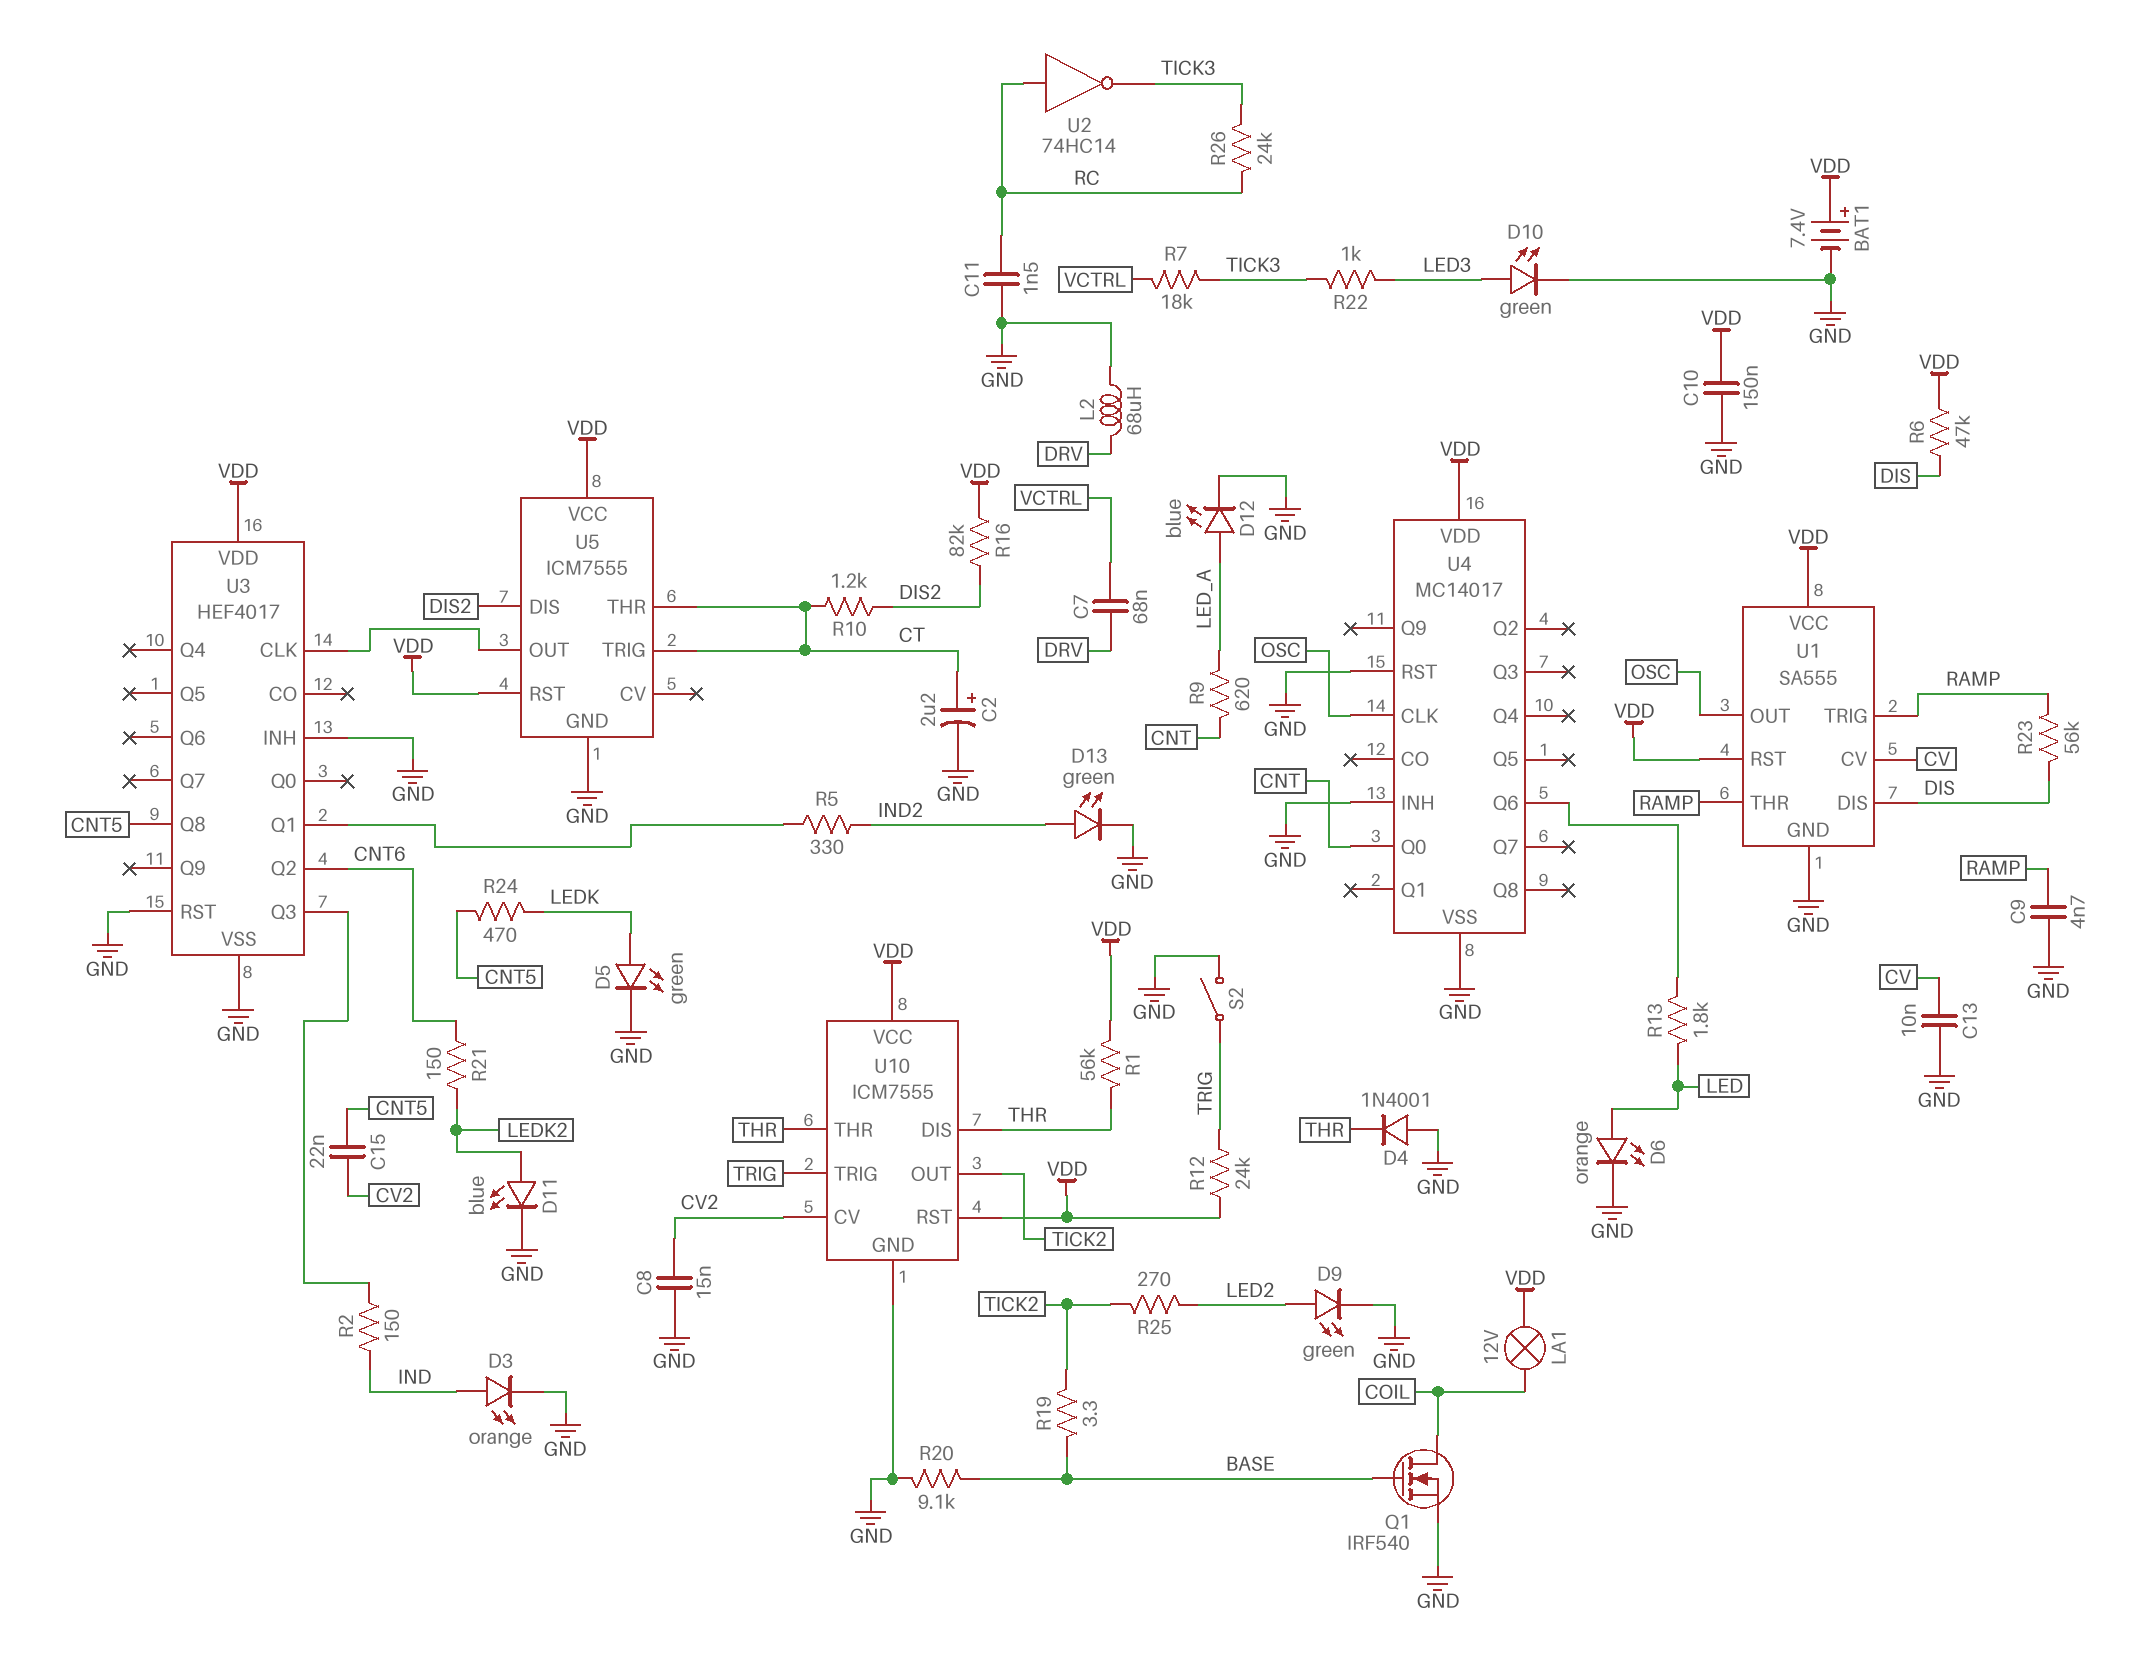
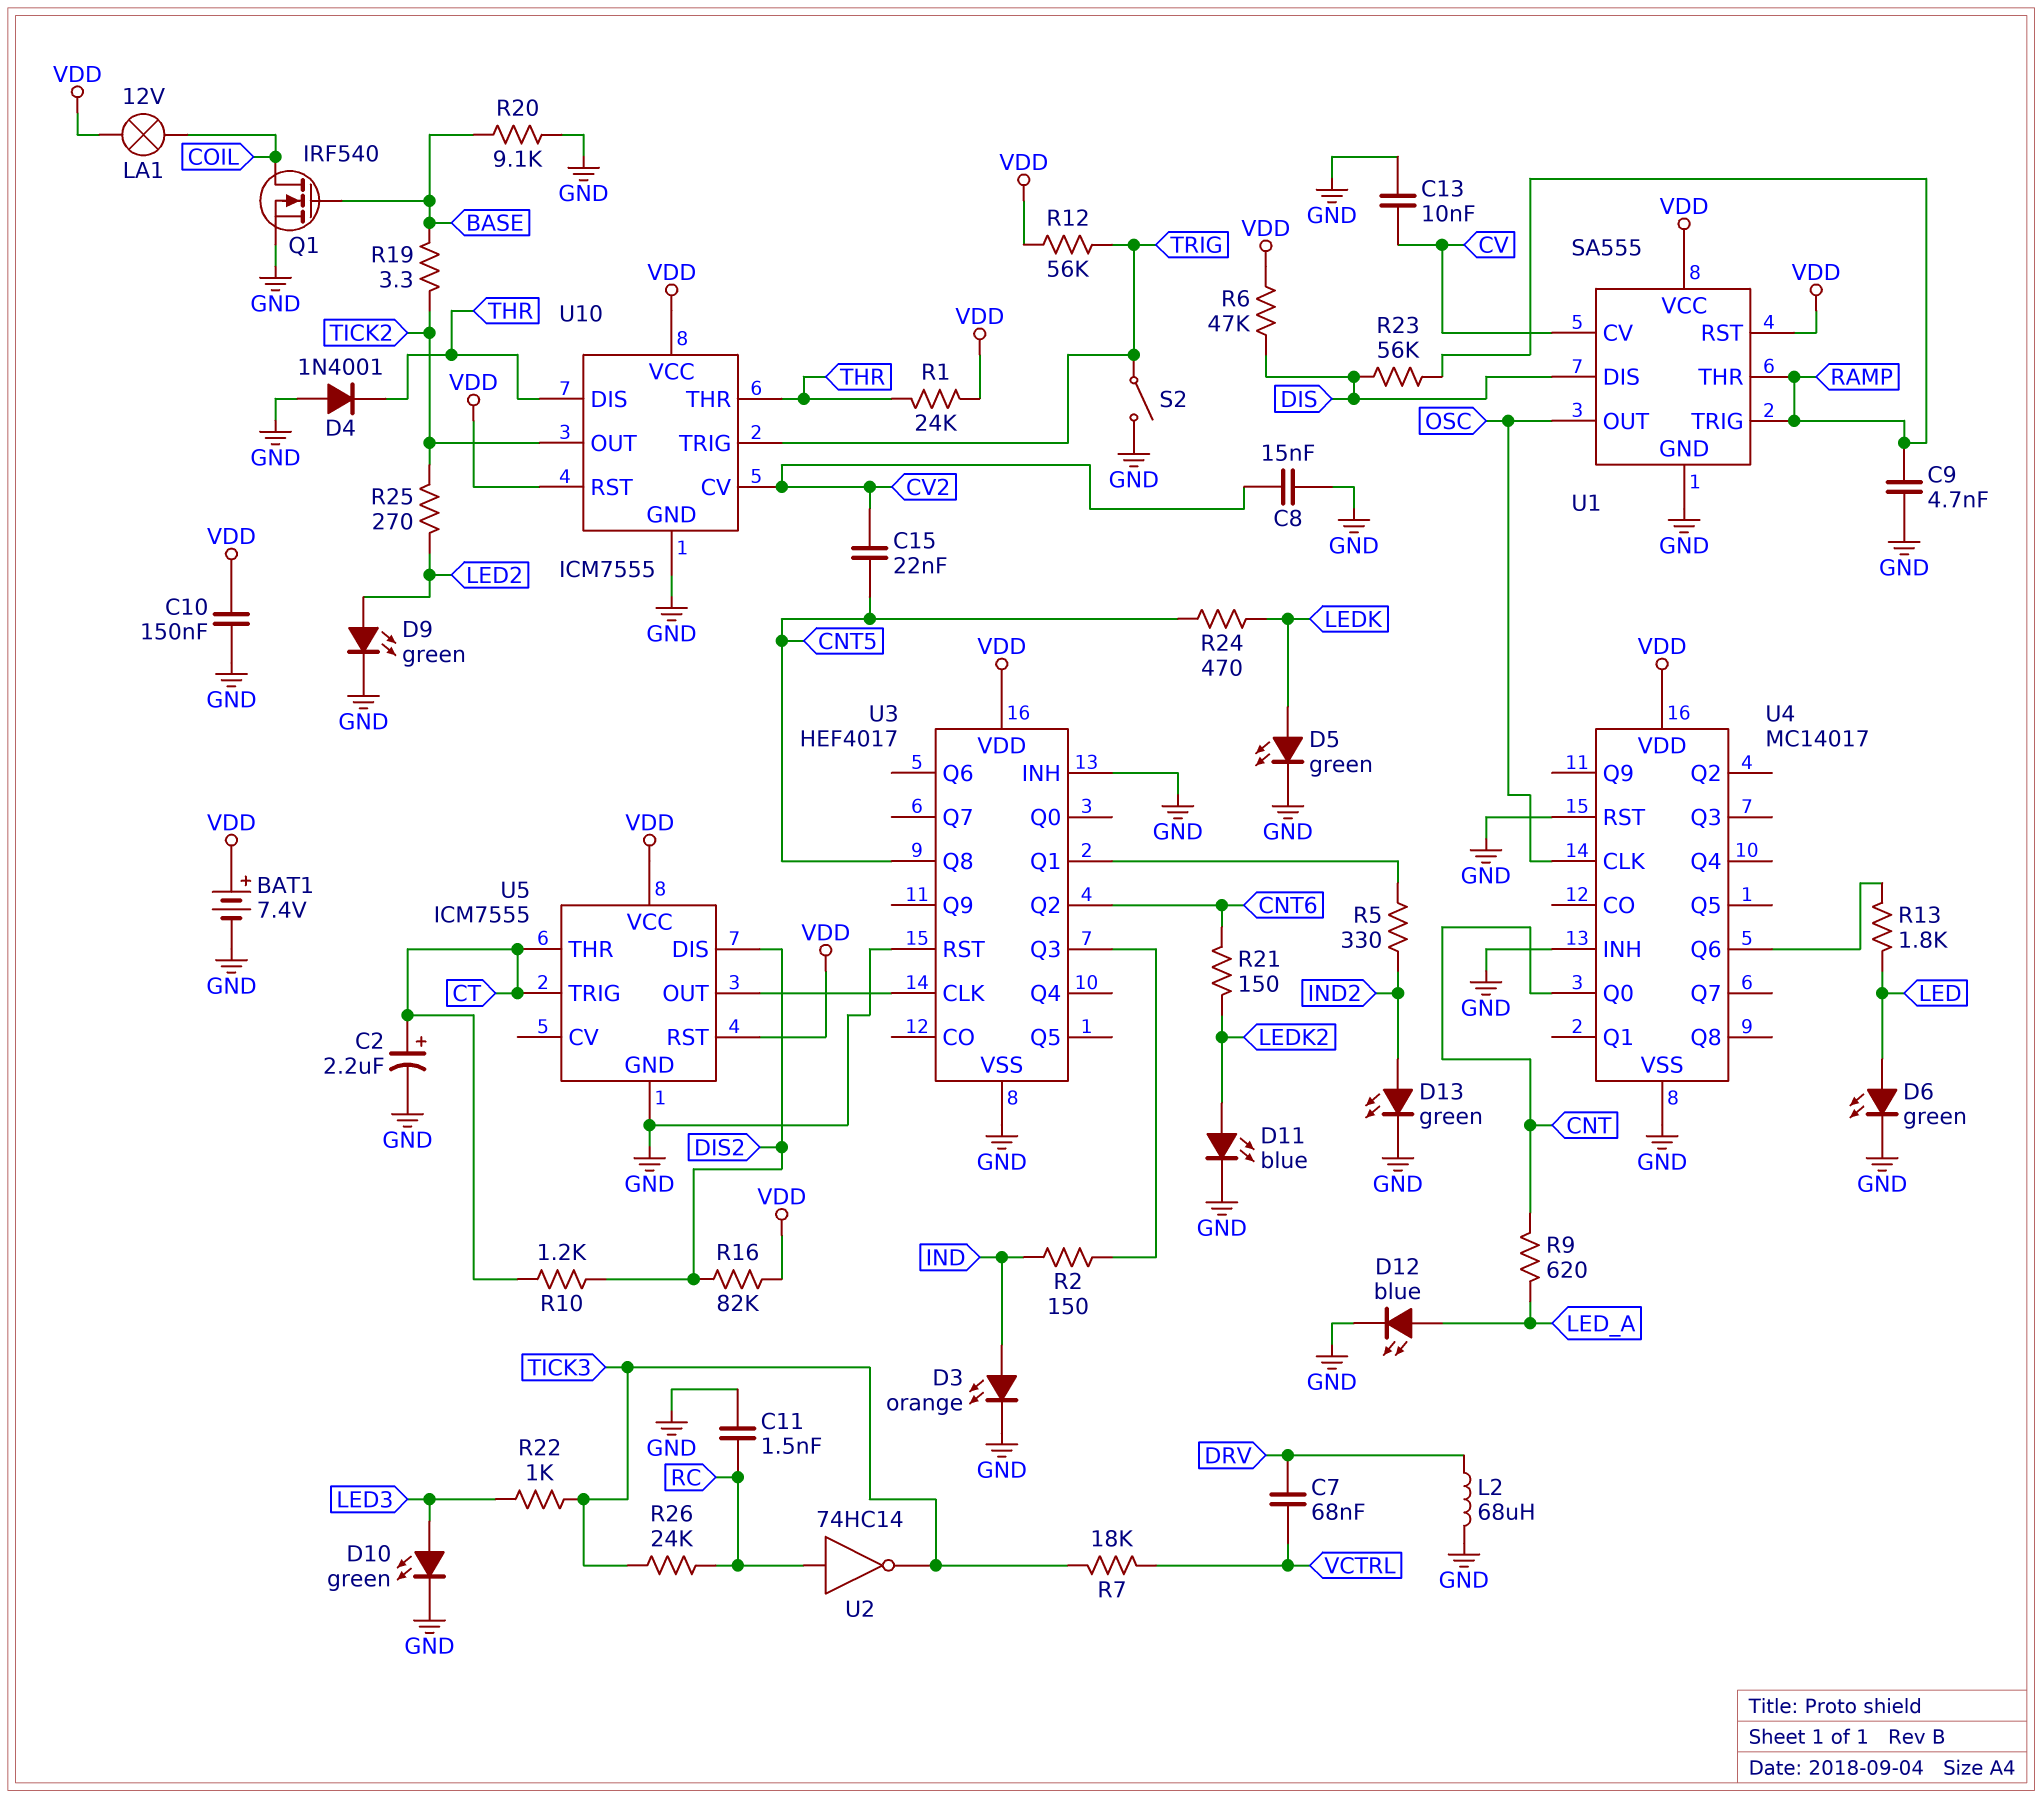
D6: LED orange (A LED, K GND) -> LED green (A LED, K GND)
R1: 56k (THR, VDD) -> 24k (THR, VDD)
R12: 24k (TRIG, VDD) -> 56k (TRIG, VDD)

